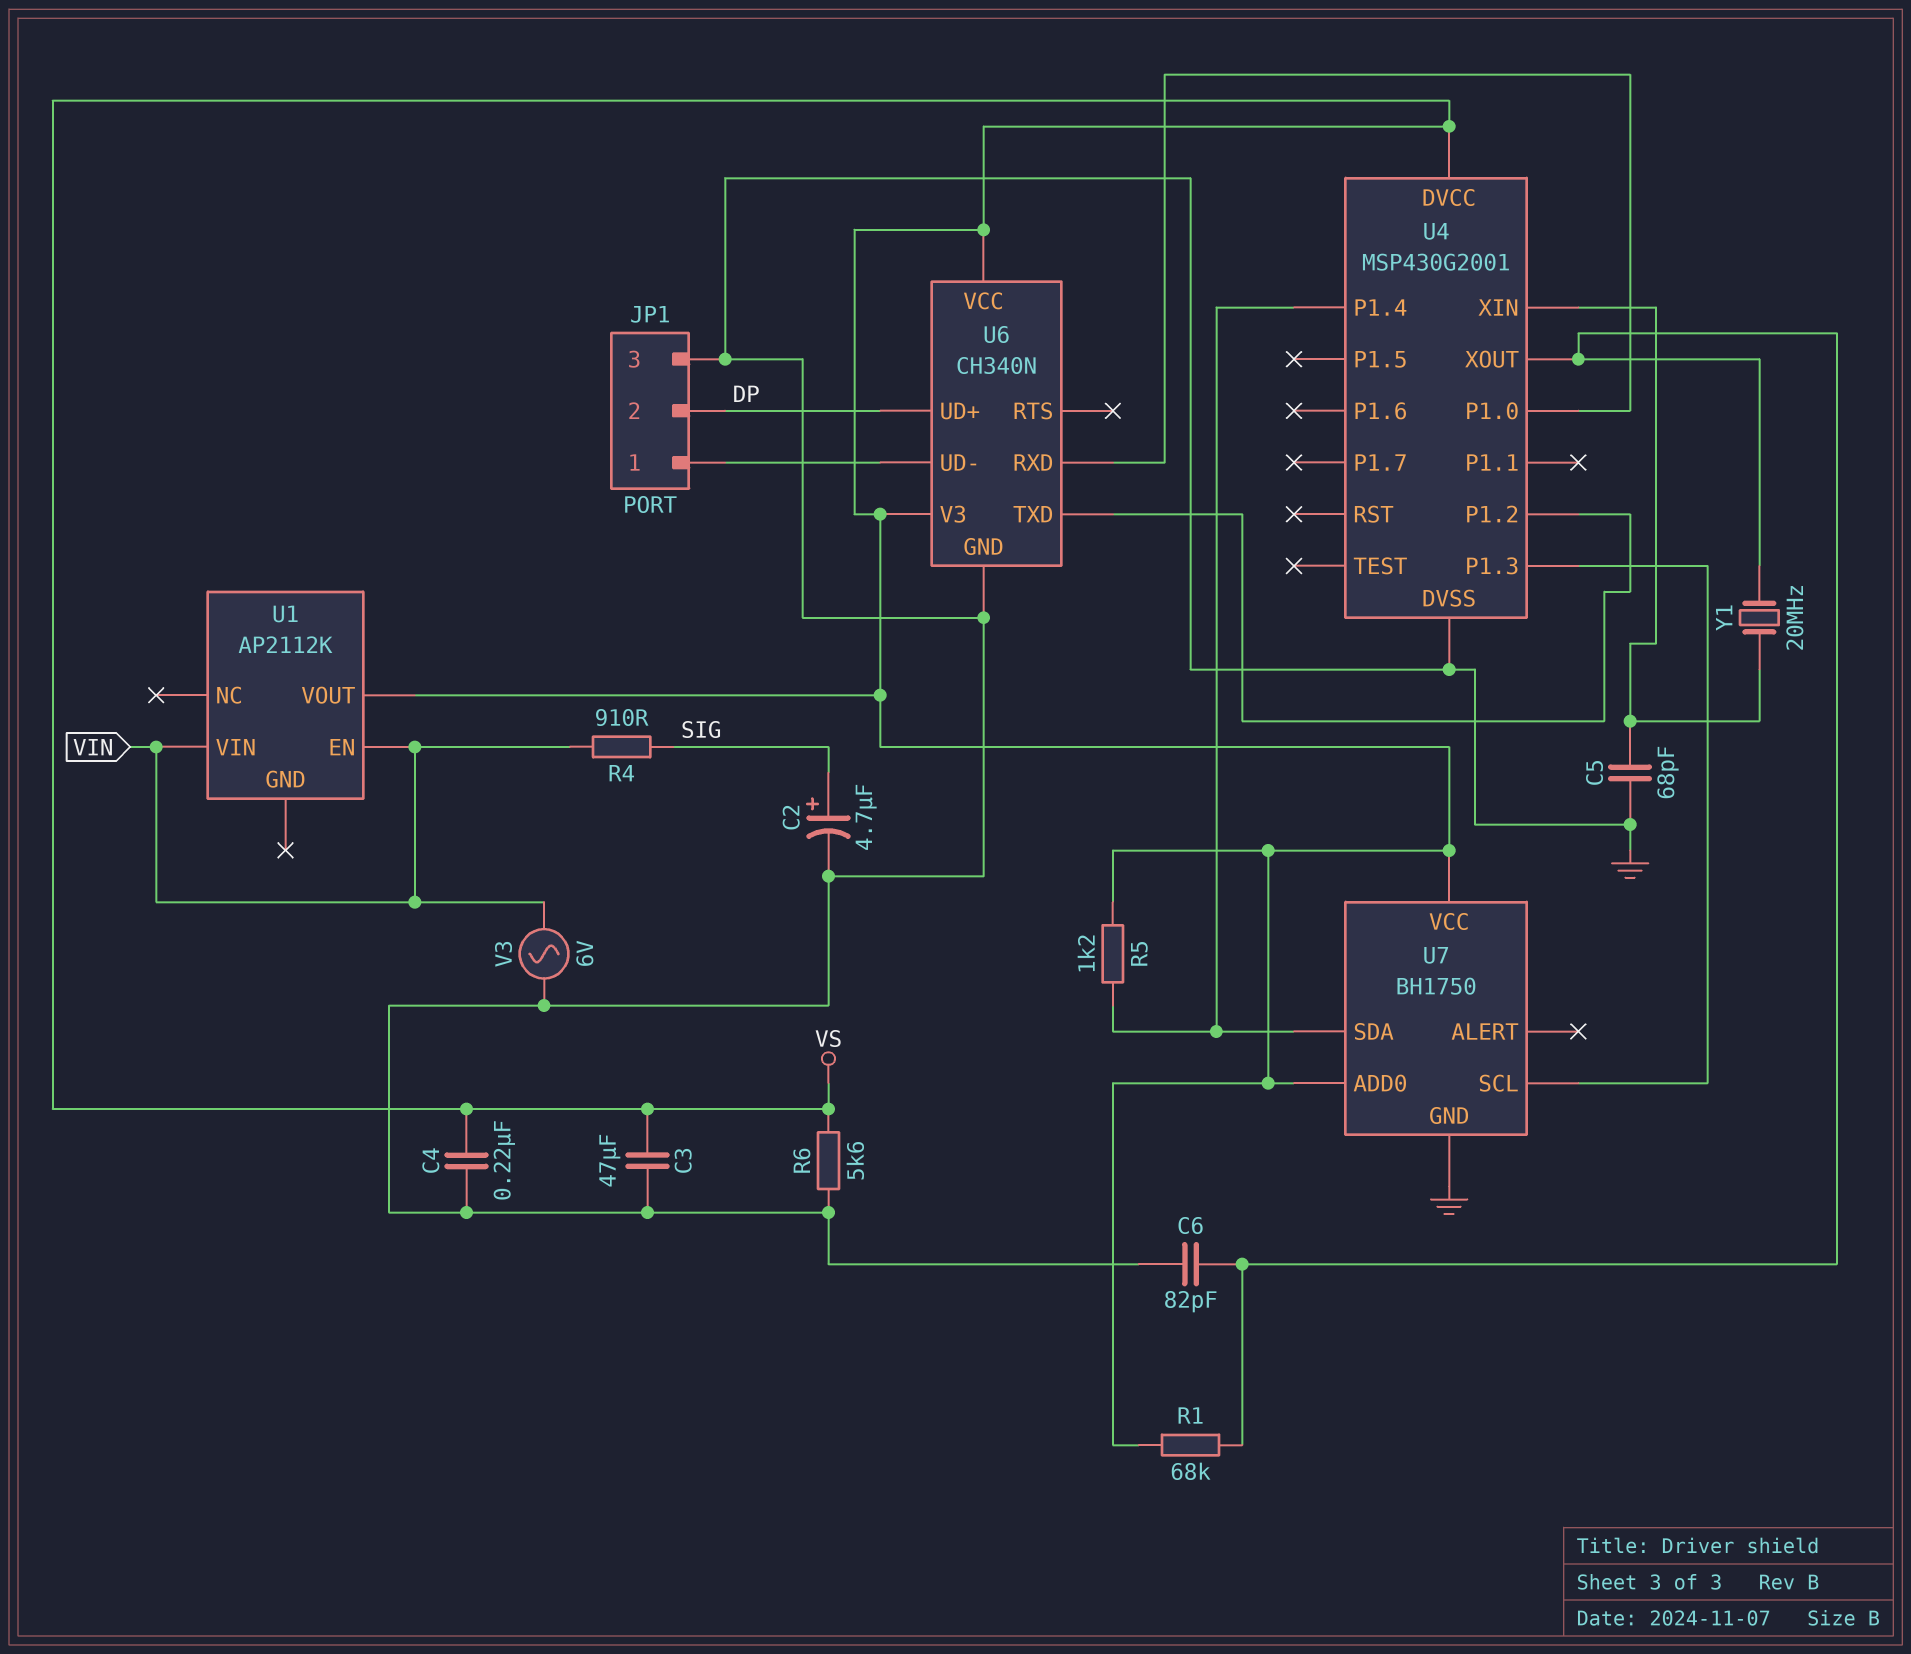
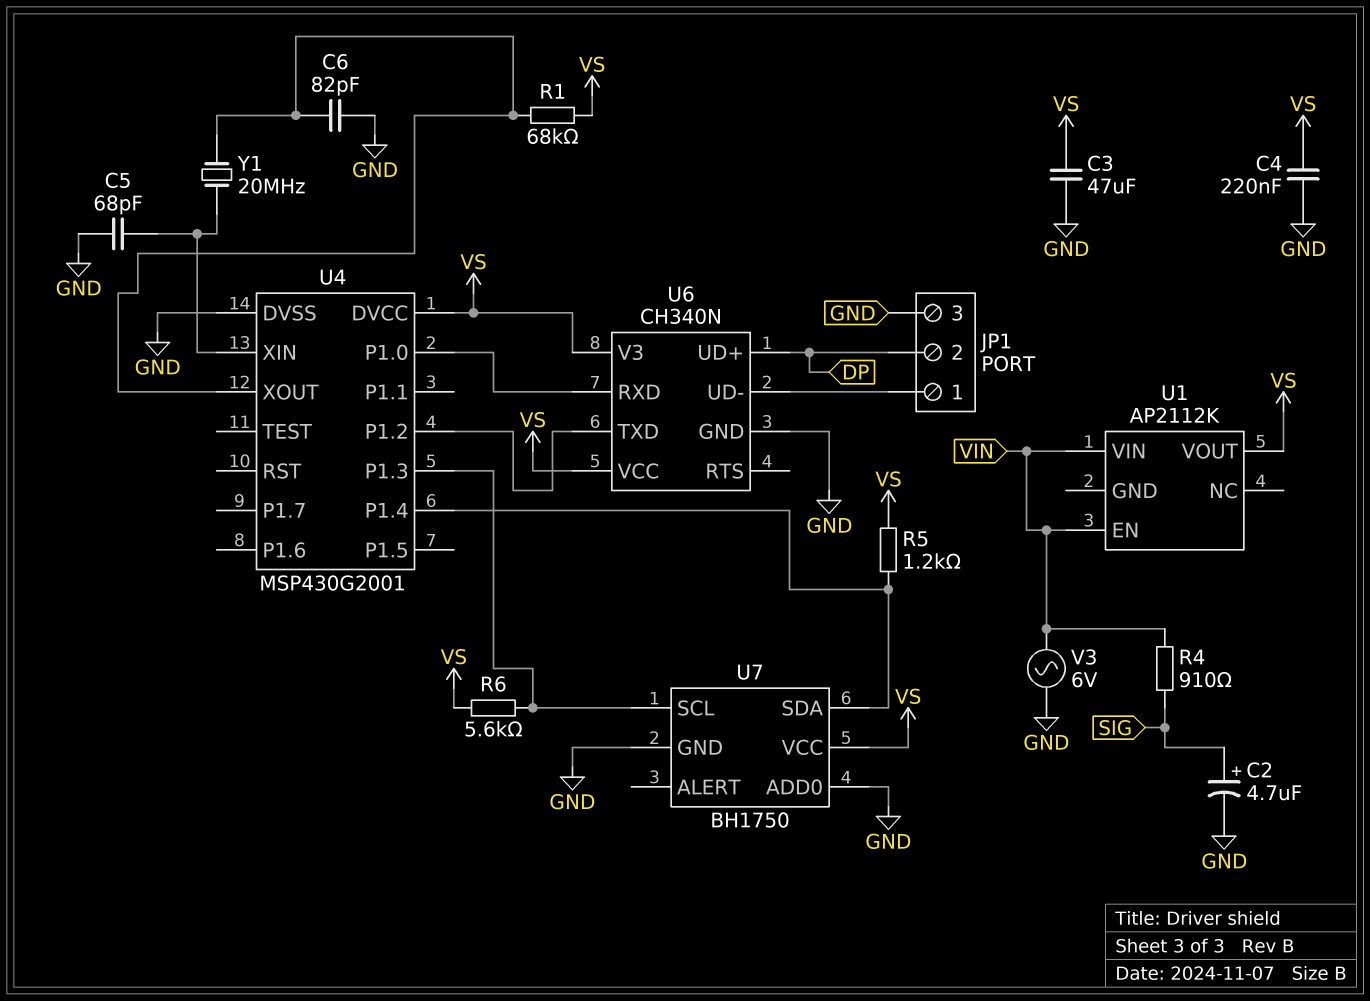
R6: 5.6k (GND, VS) -> 5.6k (U4/P1.3, VS)
U7 pin ADD0: VS -> GND

